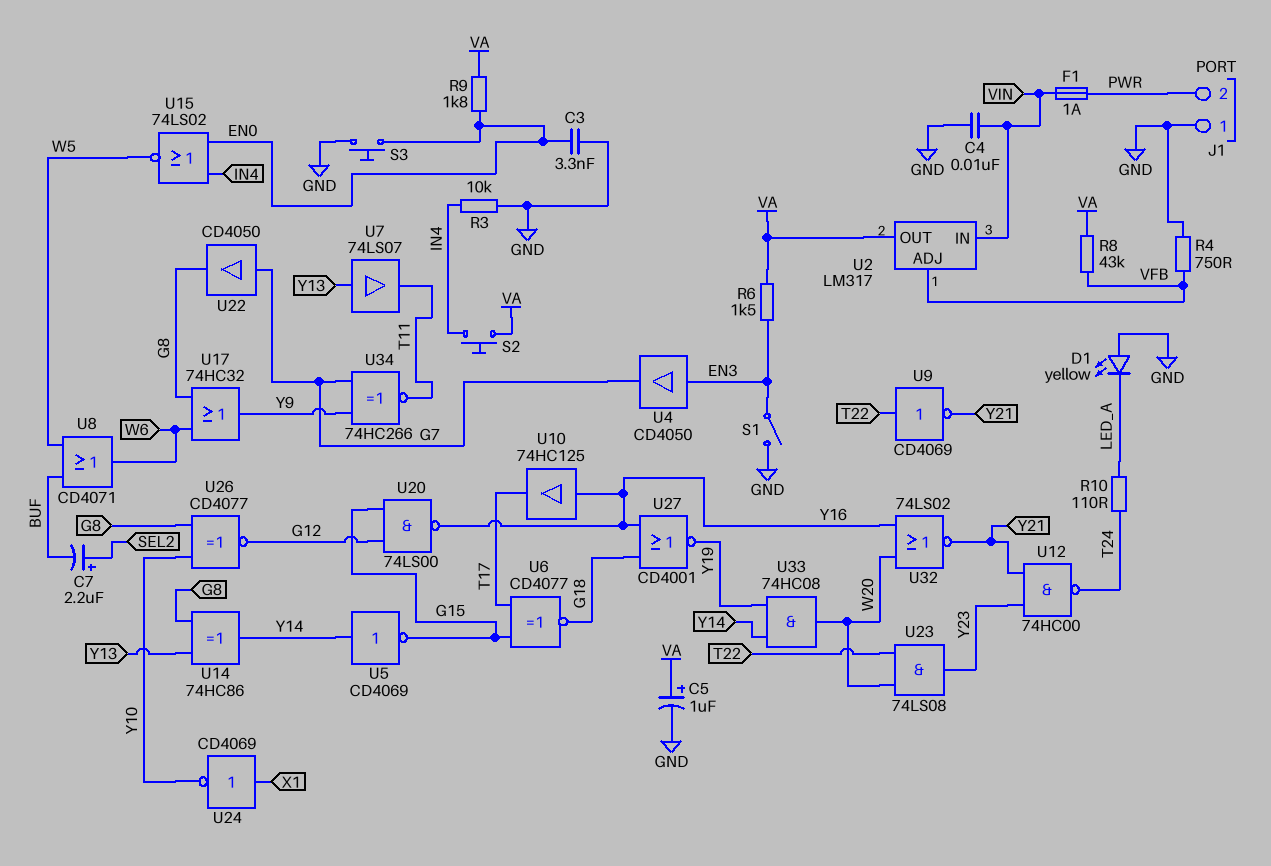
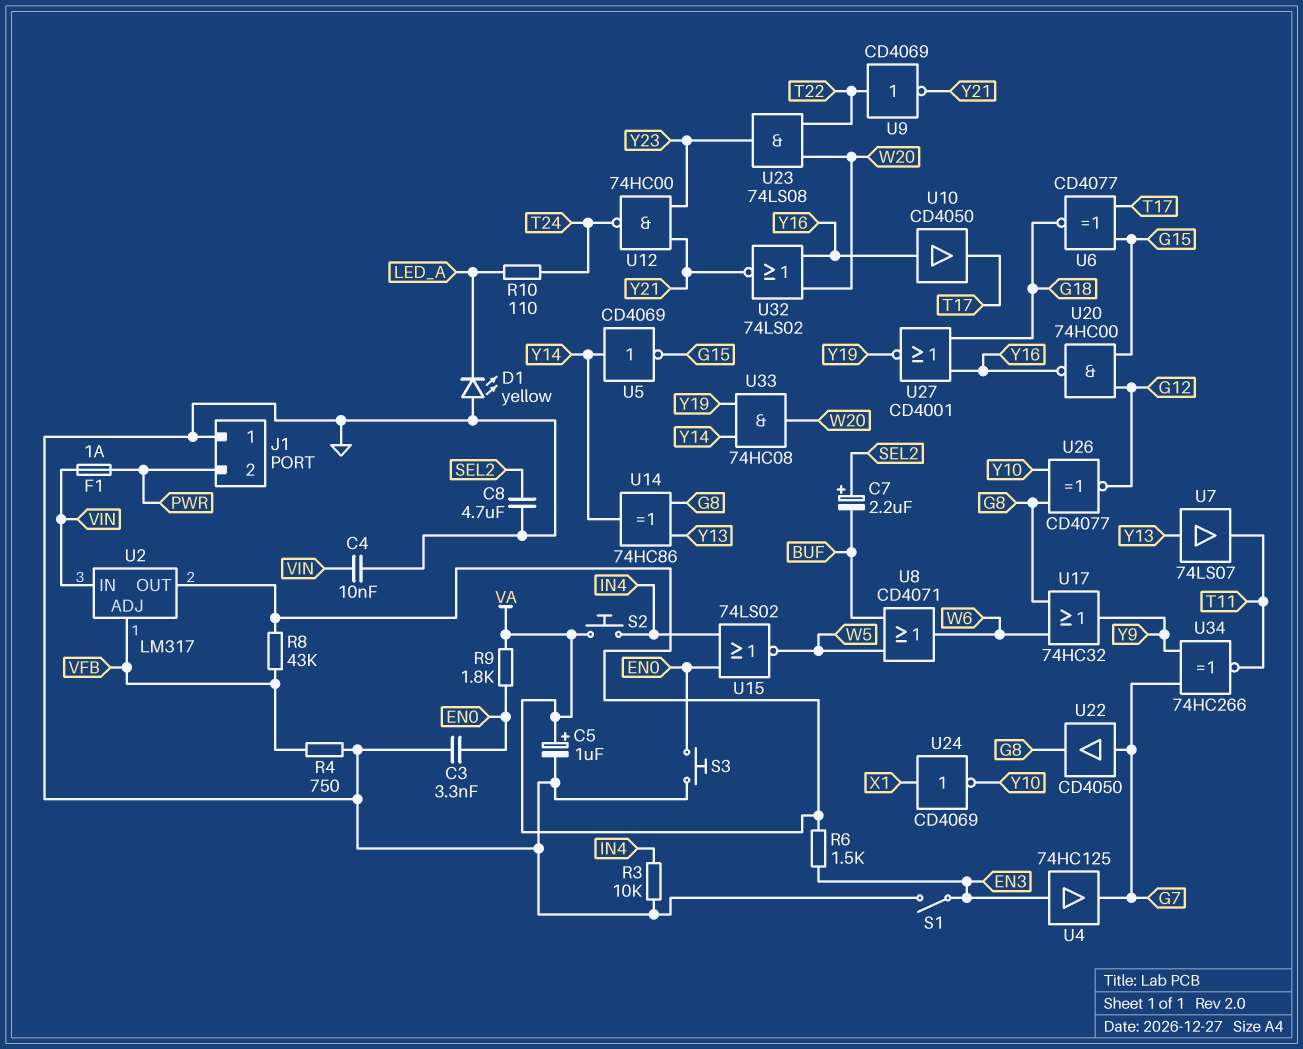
C8: none -> 4.7uF (GND, SEL2)
U4: buffer CD4050 (in EN3, out G7) -> buffer 74HC125 (in EN3, out G7)
U10: buffer 74HC125 (in Y16, out T17) -> buffer CD4050 (in Y16, out T17)
U20: NAND 74LS00 (in G12, in G15, out Y16) -> NAND 74HC00 (in G12, in G15, out Y16)

